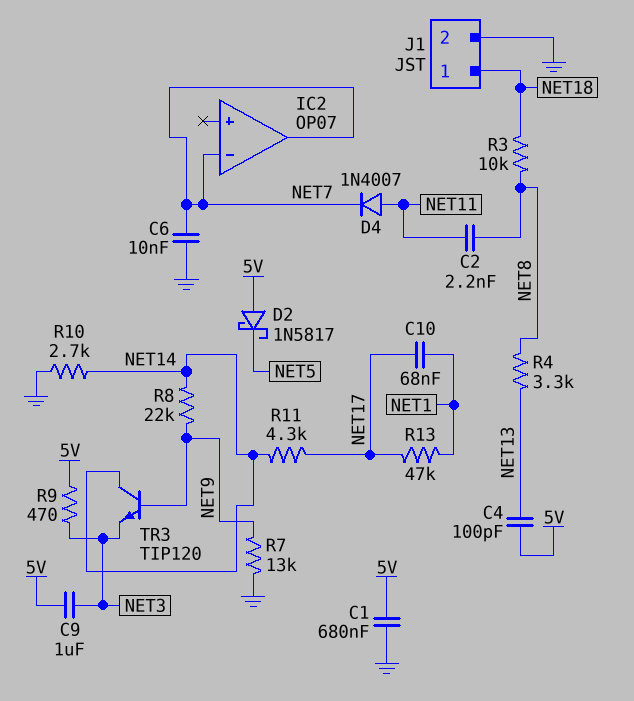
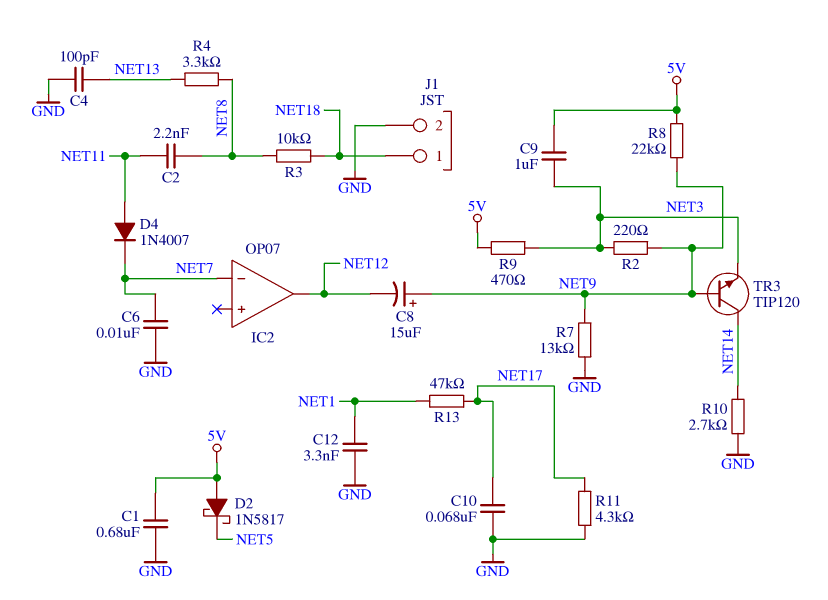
C4: 100pF (5V, NET13) -> 100pF (GND, NET13)
C8: none -> 15uF (plus NET9, minus NET12)
C10: 68nF (NET1, NET17) -> 68nF (GND, NET17)
C12: none -> 3.3nF (GND, NET1)
IC2 pin out: NET7 -> NET12
R2: none -> 220 (NET3, NET9)
R8: 22k (NET9, NET14) -> 22k (5V, NET9)
R11: 4.3k (NET14, NET17) -> 4.3k (GND, NET17)

